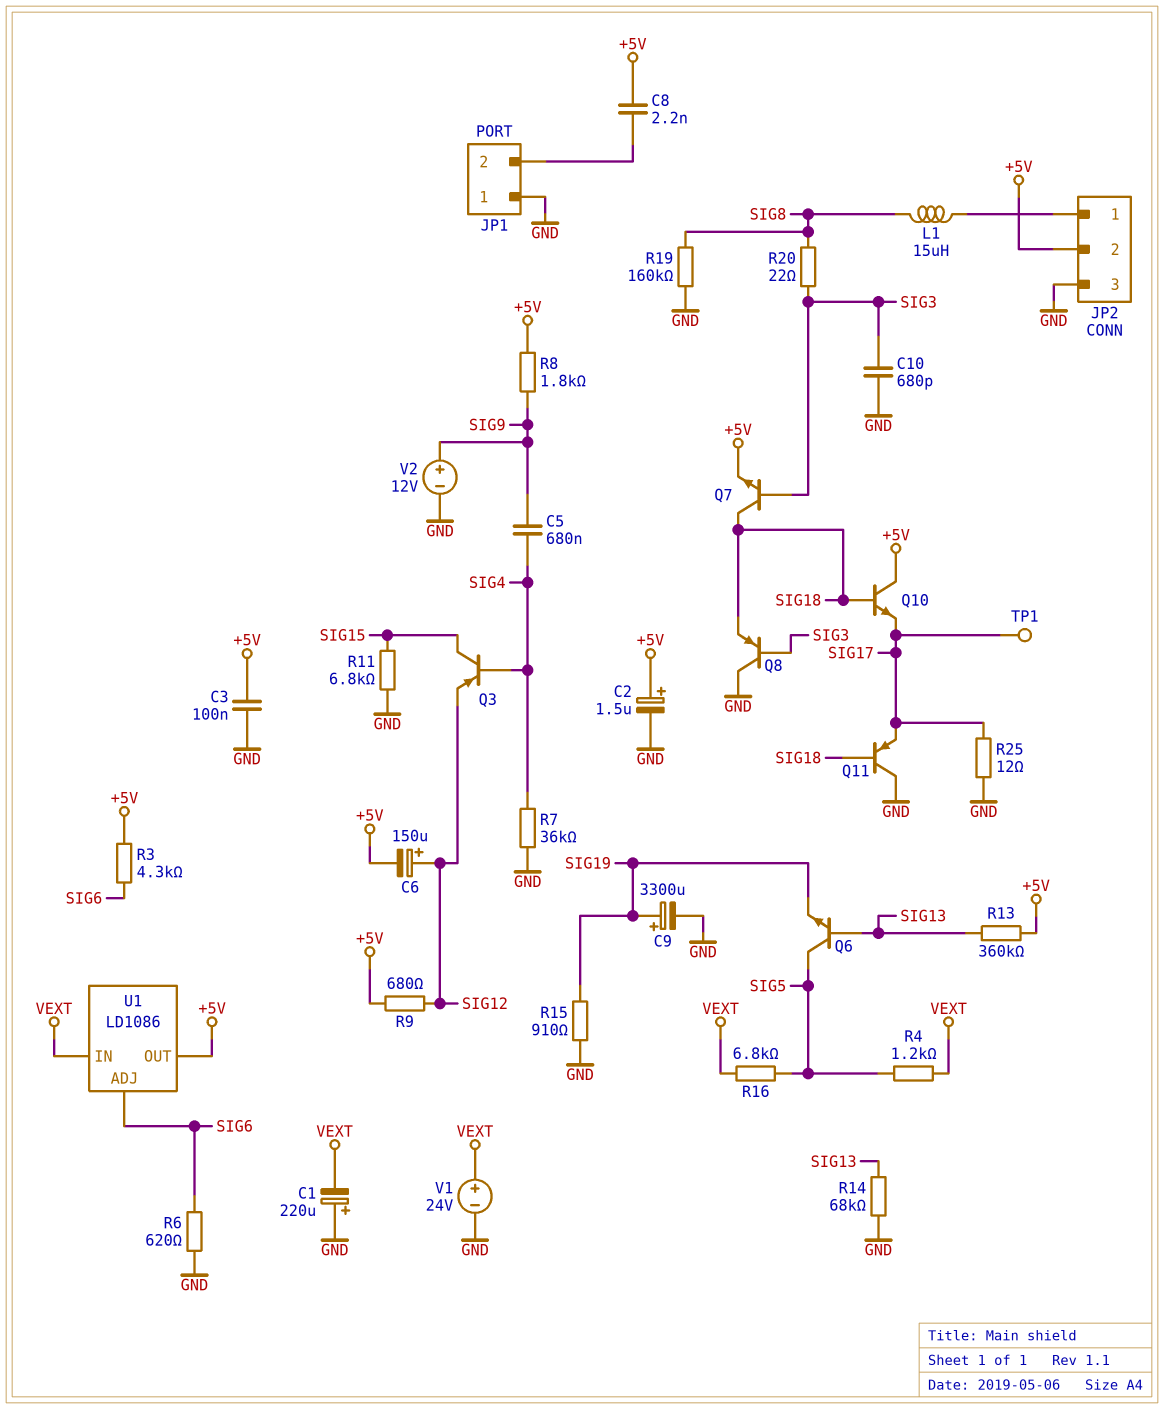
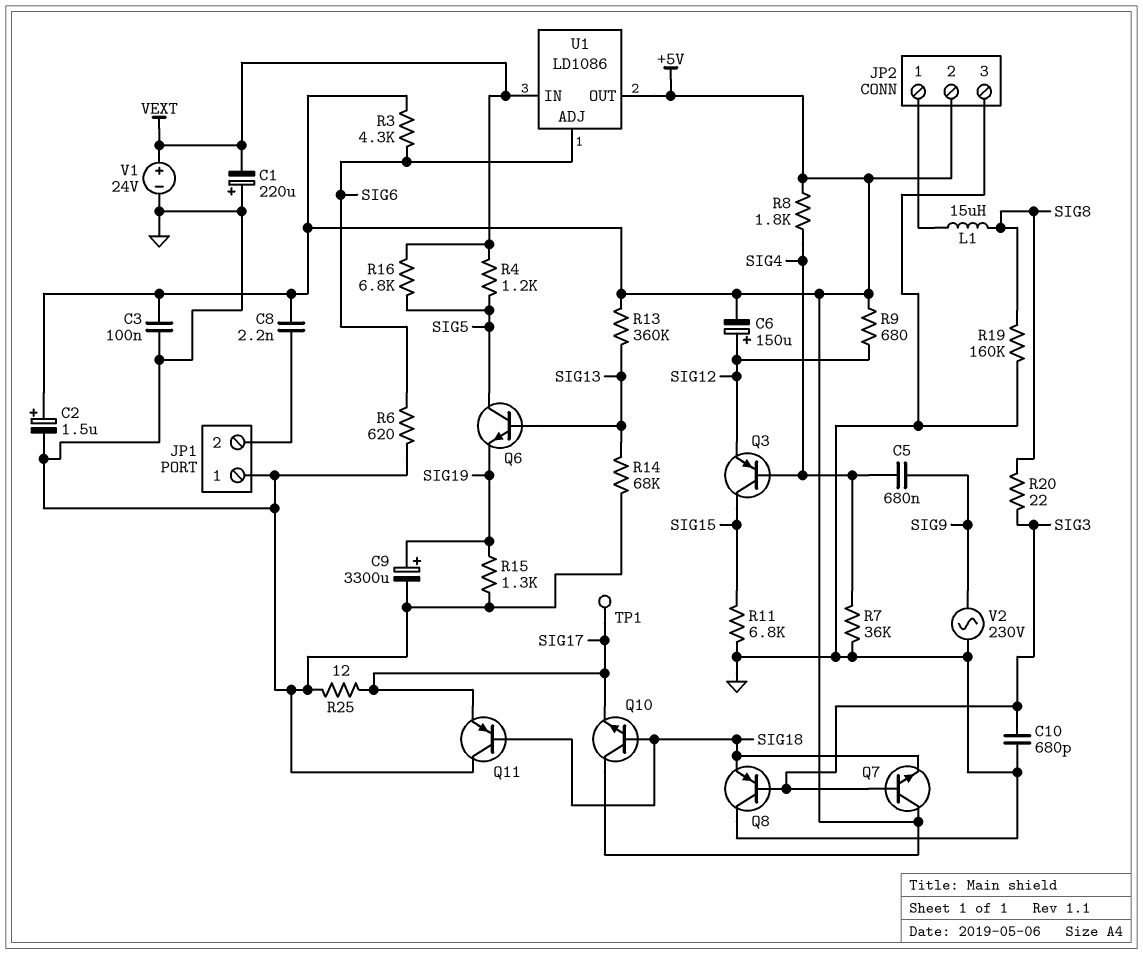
Q7: NPN (B SIG3, C SIG18, E +5V) -> NPN (B SIG3, C +5V, E SIG18)
R8: 1.8k (+5V, SIG9) -> 1.8k (+5V, SIG4)
R15: 910 (GND, SIG19) -> 1.3k (GND, SIG19)
V2: 12V (plus SIG9, minus GND) -> AC 230V (GND, SIG9)

